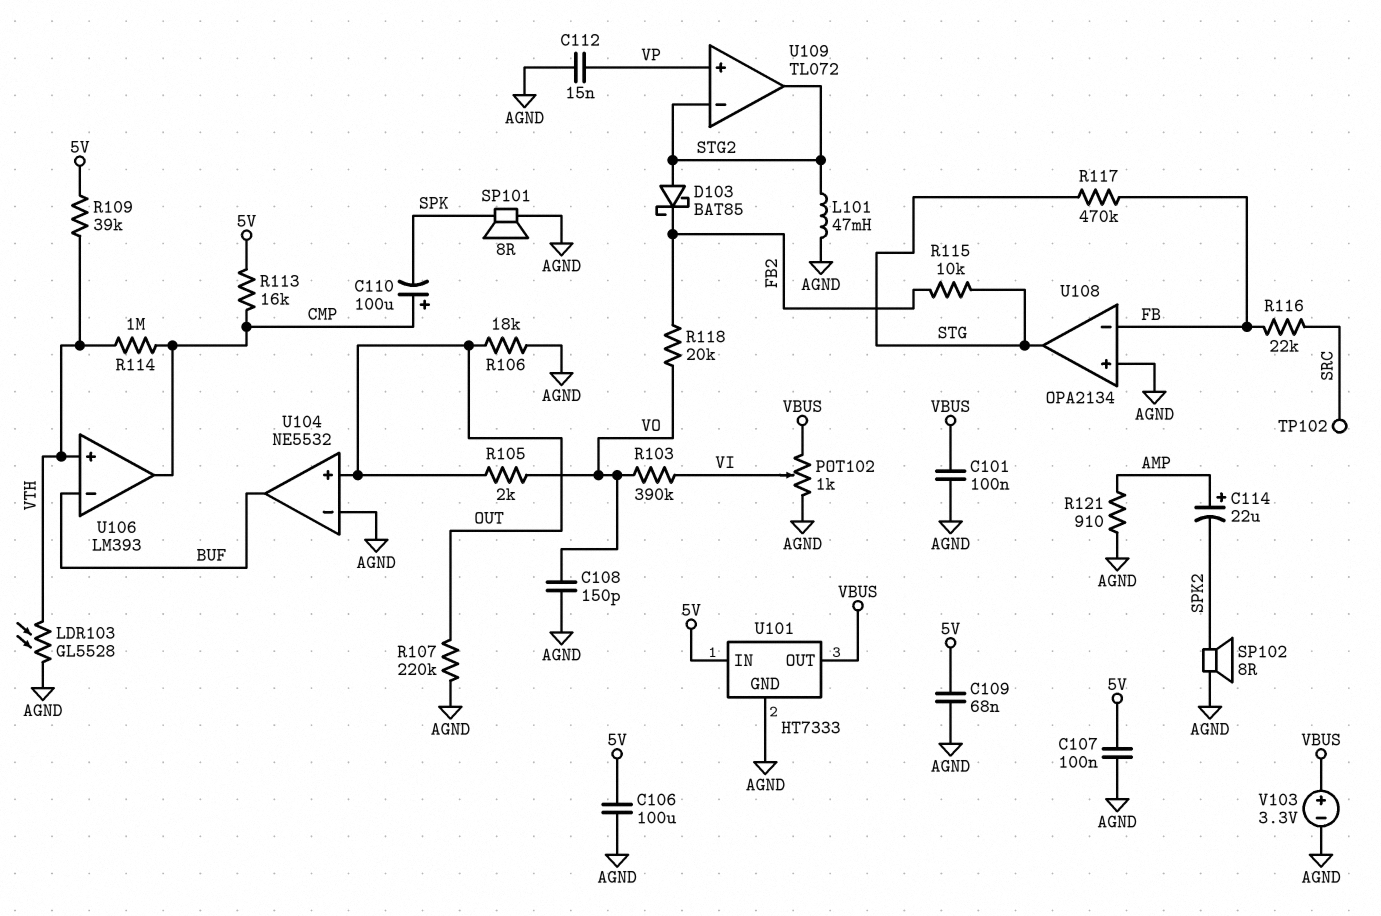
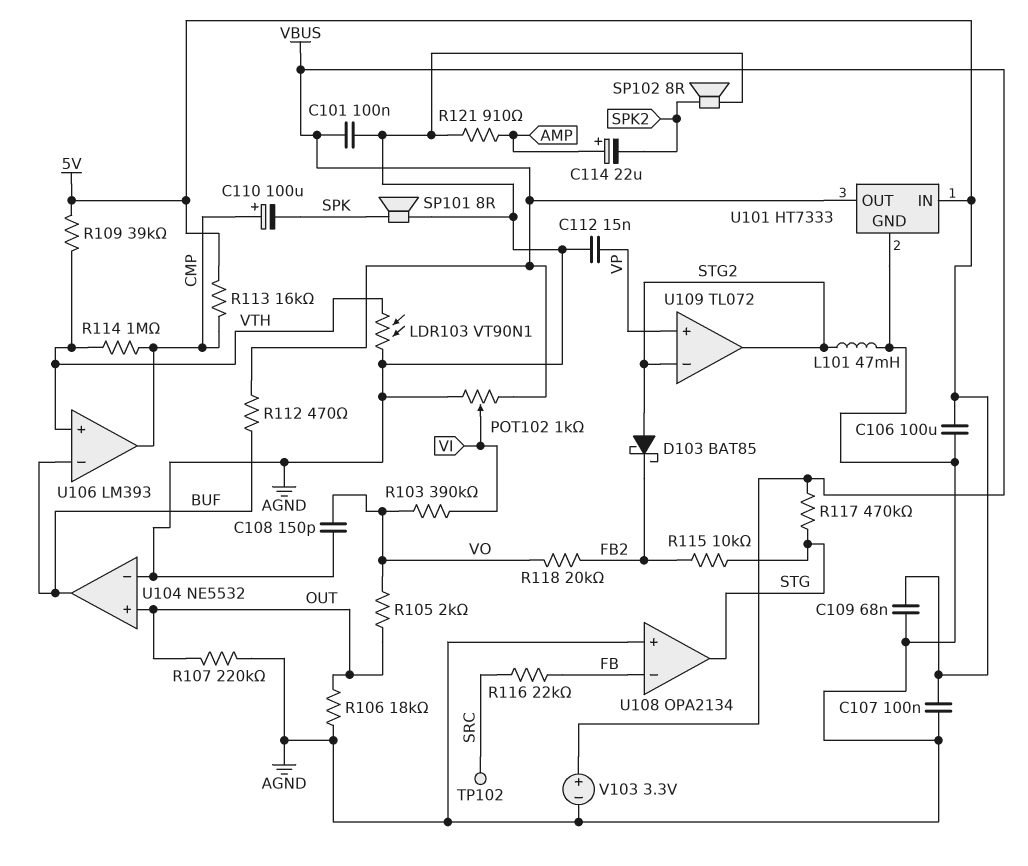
LDR103: GL5528 (AGND, VTH) -> VT90N1 (AGND, VTH)
R112: none -> 470 (BUF, VBUS)
R117: 470k (FB, STG) -> 470k (STG, VBUS)

